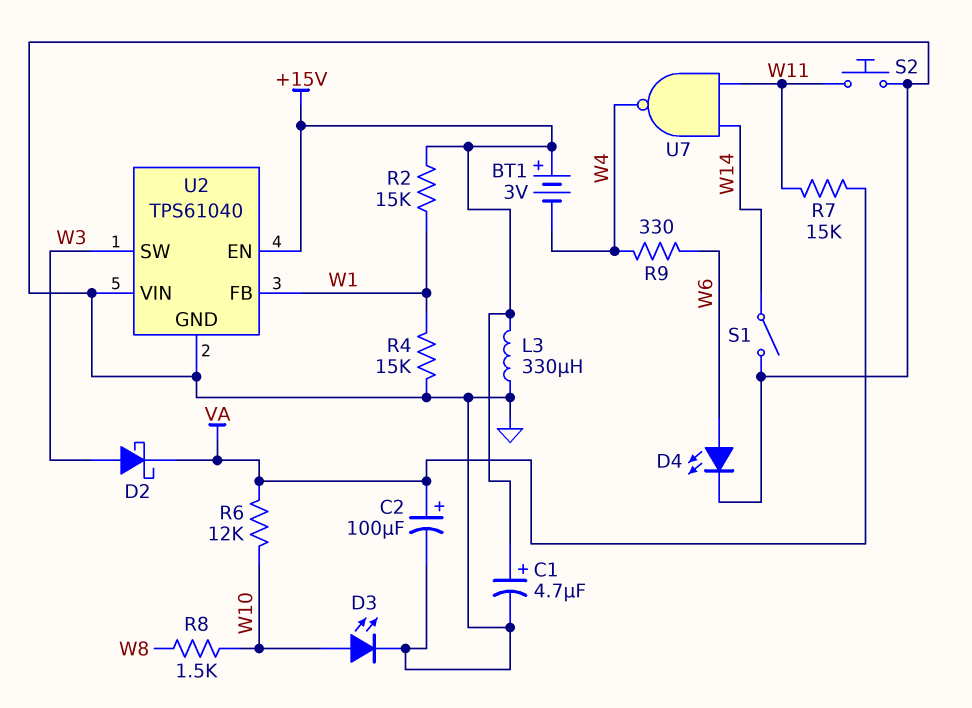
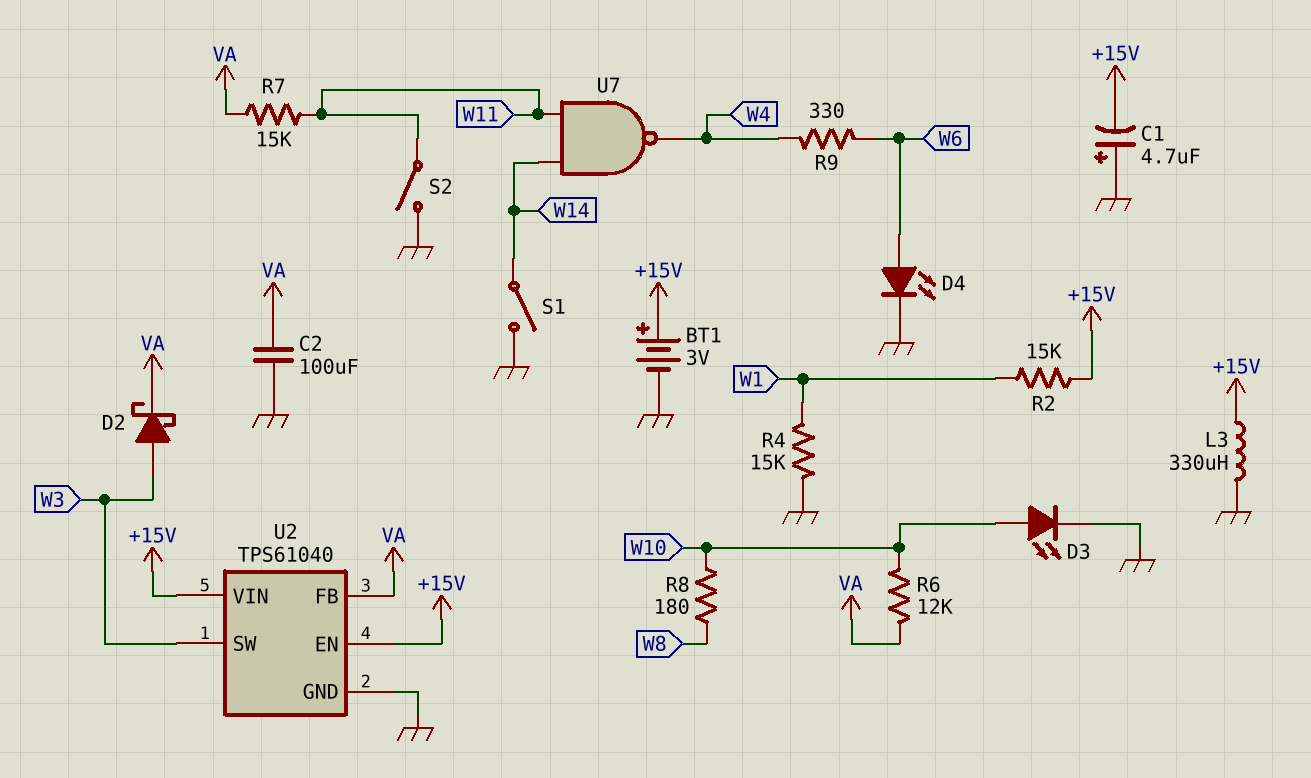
BT1: 3V (plus +15V, minus W4) -> 3V (plus +15V, minus GND)
C1: 4.7uF (plus +15V, minus GND) -> 4.7uF (plus GND, minus +15V)
C2: 100uF (plus VA, minus GND) -> 100uF (GND, VA)
R8: 1.5k (W8, W10) -> 180 (W8, W10)
S2: button (GND, W11) -> switch (GND, W11)
U2 pin FB: W1 -> VA
U2 pin VIN: GND -> +15V

